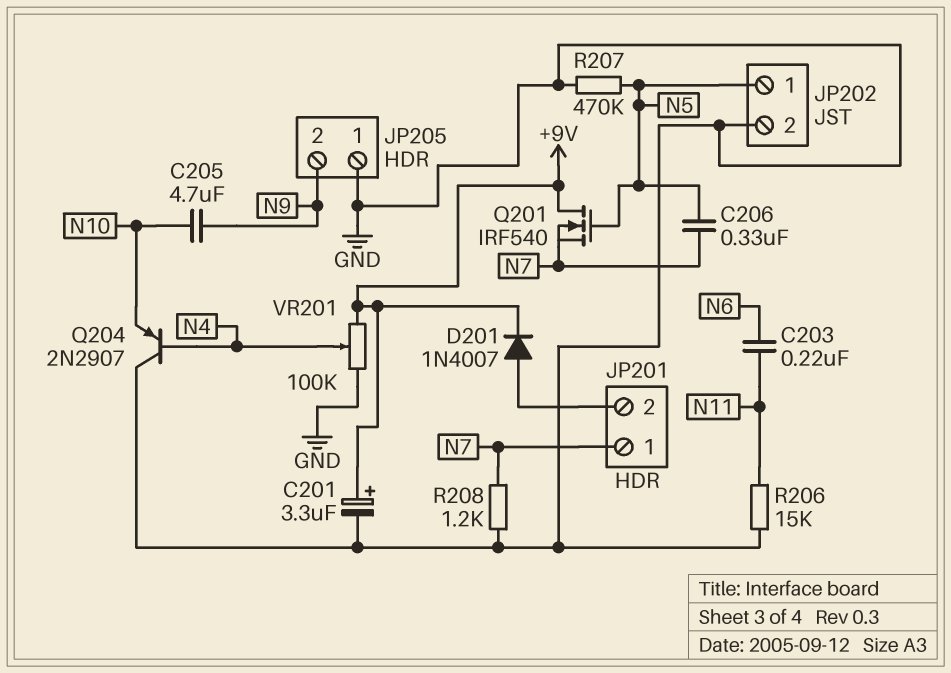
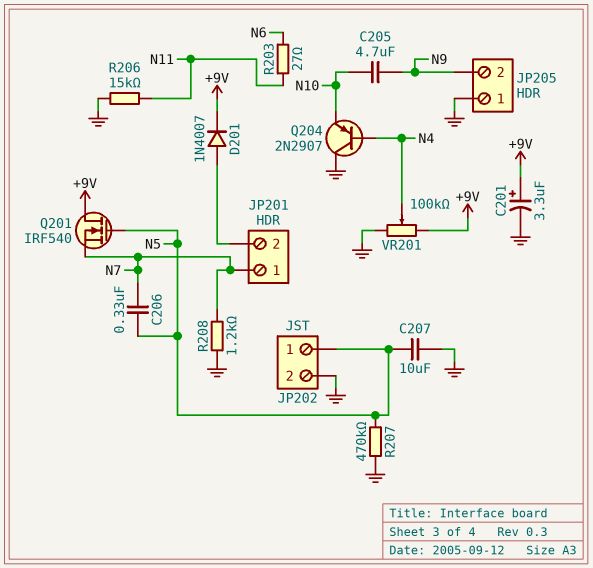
C203: 220nF (N6, N11) -> none
C207: none -> 10uF (GND, N5)
R203: none -> 27 (N6, N11)

